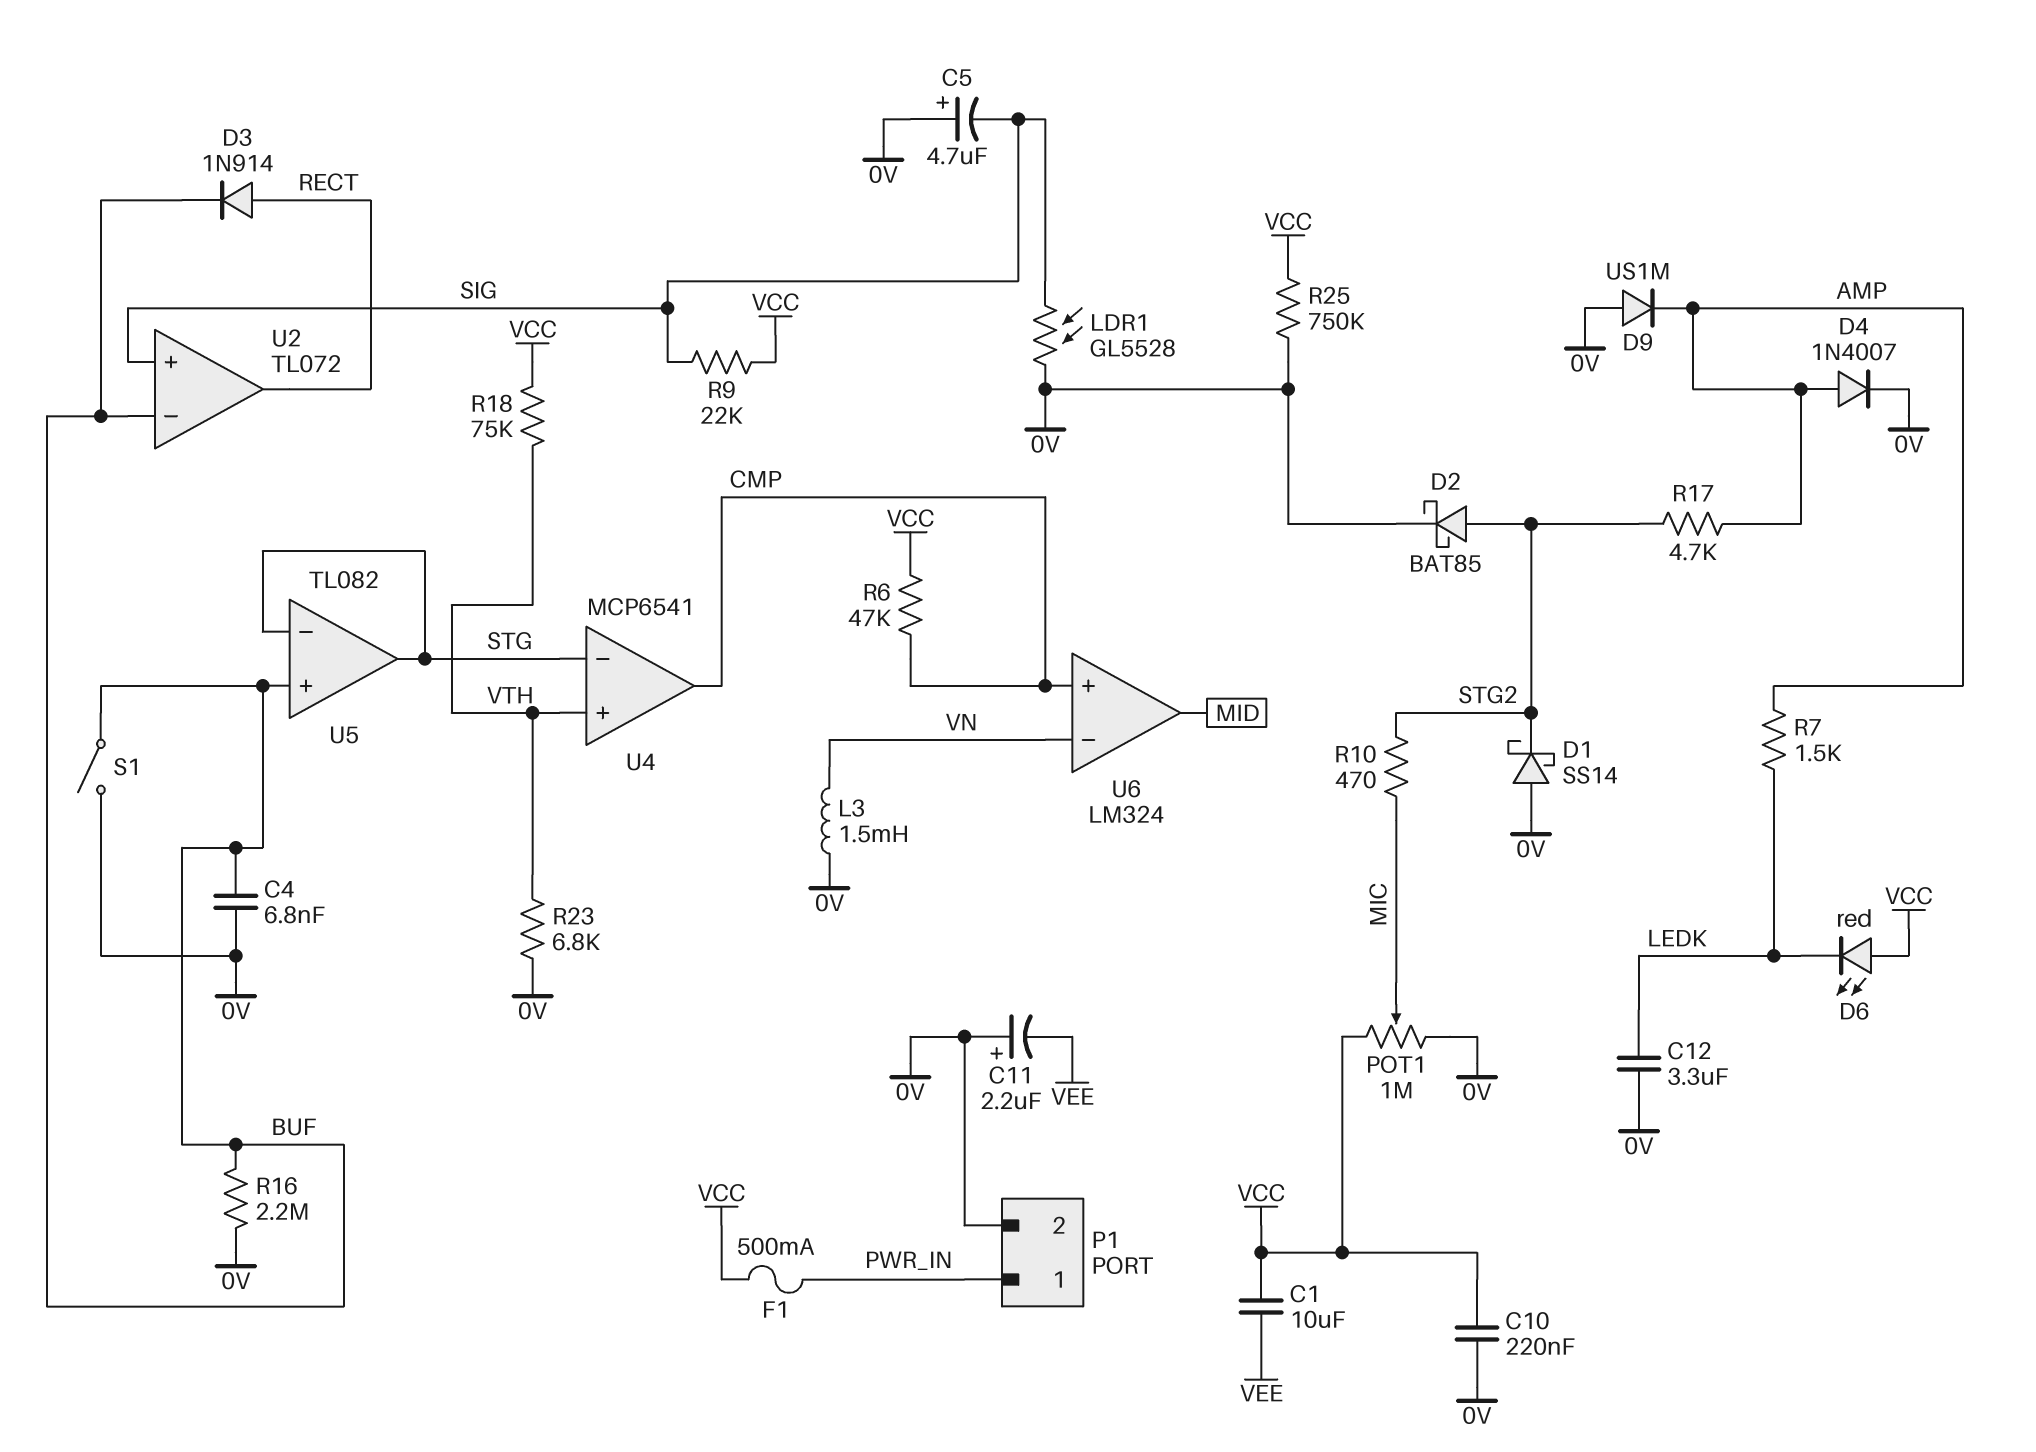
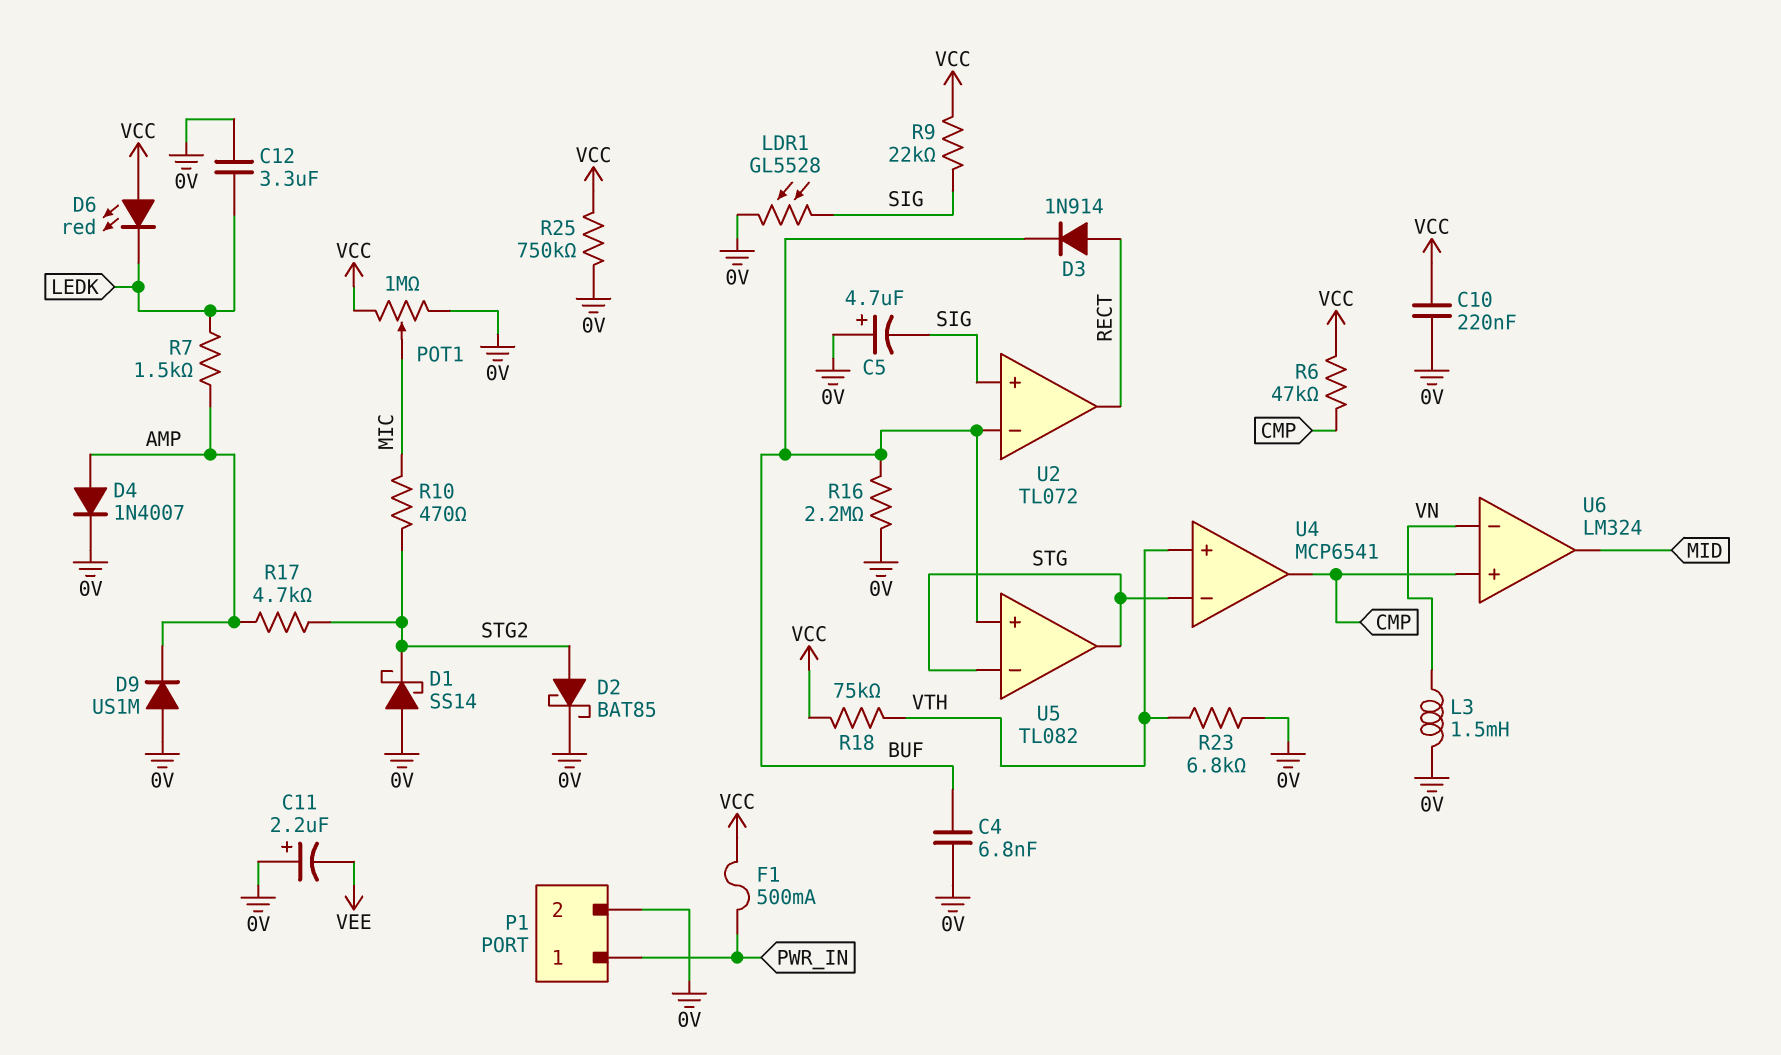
C1: 10uF (VCC, VEE) -> none
S1: switch (0V, BUF) -> none

